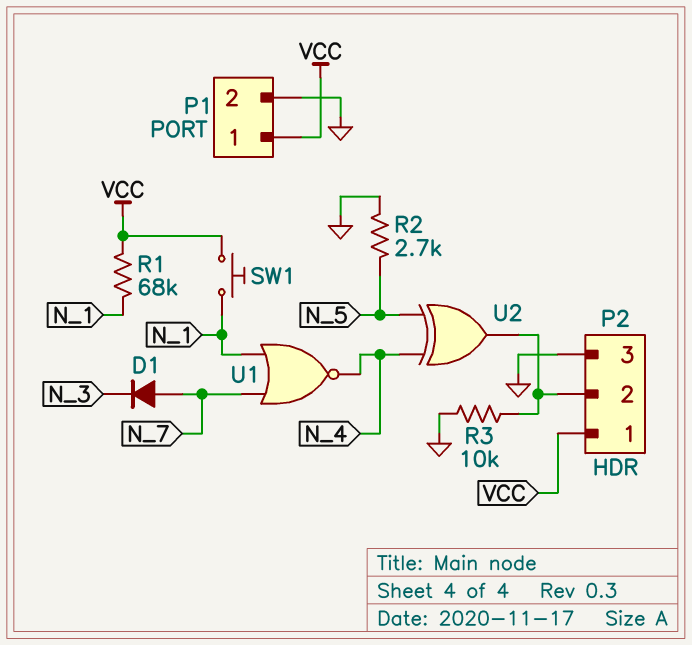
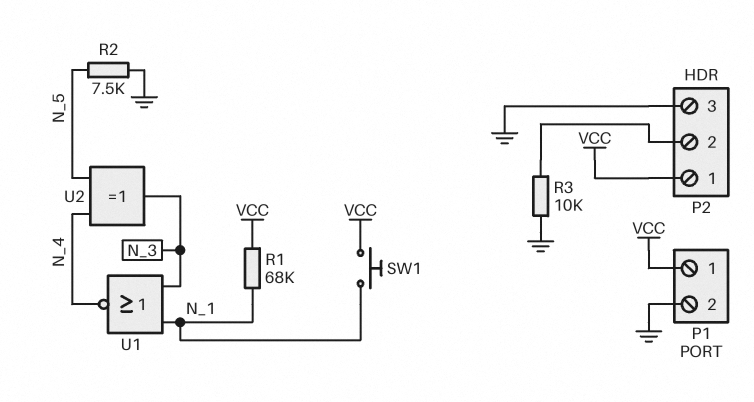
D1: diode (A N_7, K N_3) -> none
R2: 2.7k (GND, N_5) -> 7.5k (GND, N_5)
U1: NOR (in N_1, in N_7, out N_4) -> NOR (in N_1, in N_3, out N_4)
U2: XOR (in N_4, in N_5, out P2/2) -> XOR (in N_4, in N_5, out N_3)

